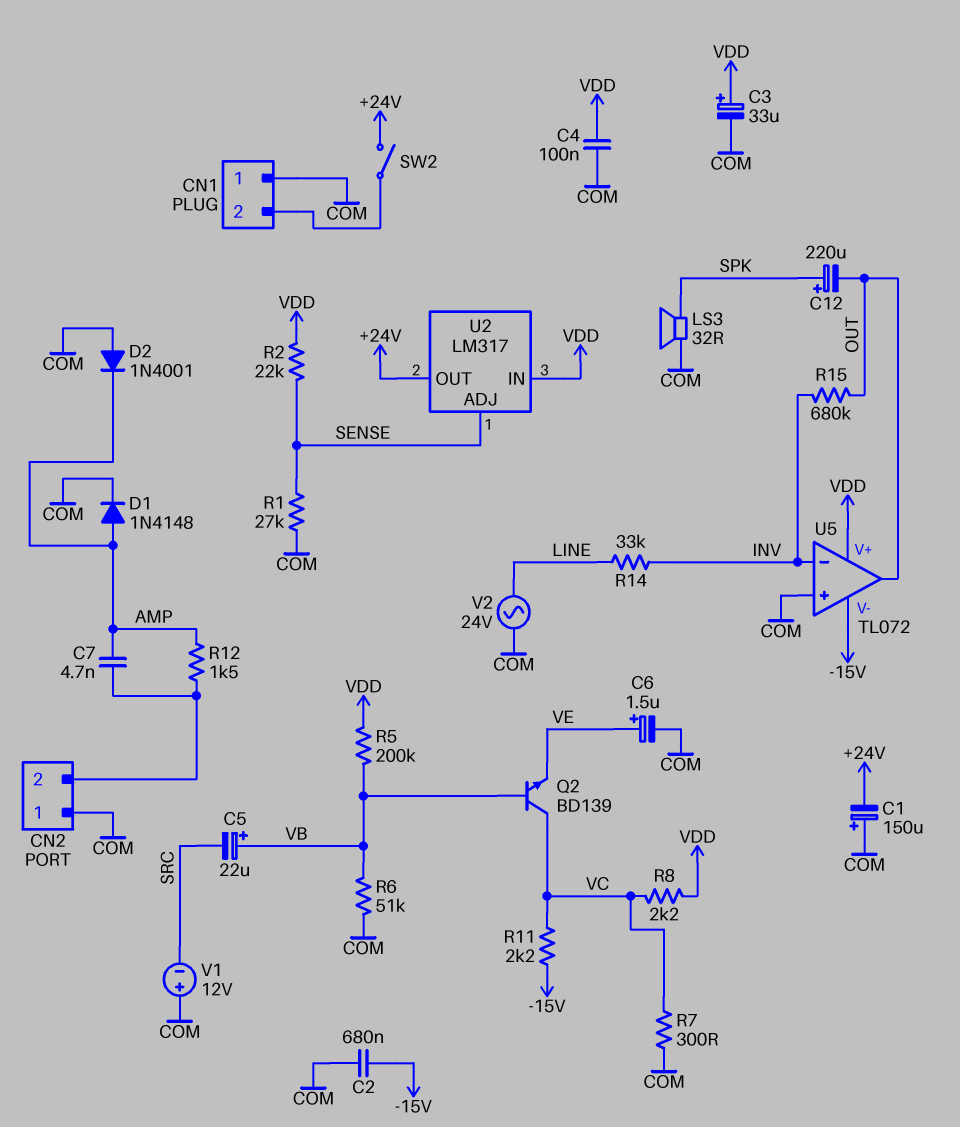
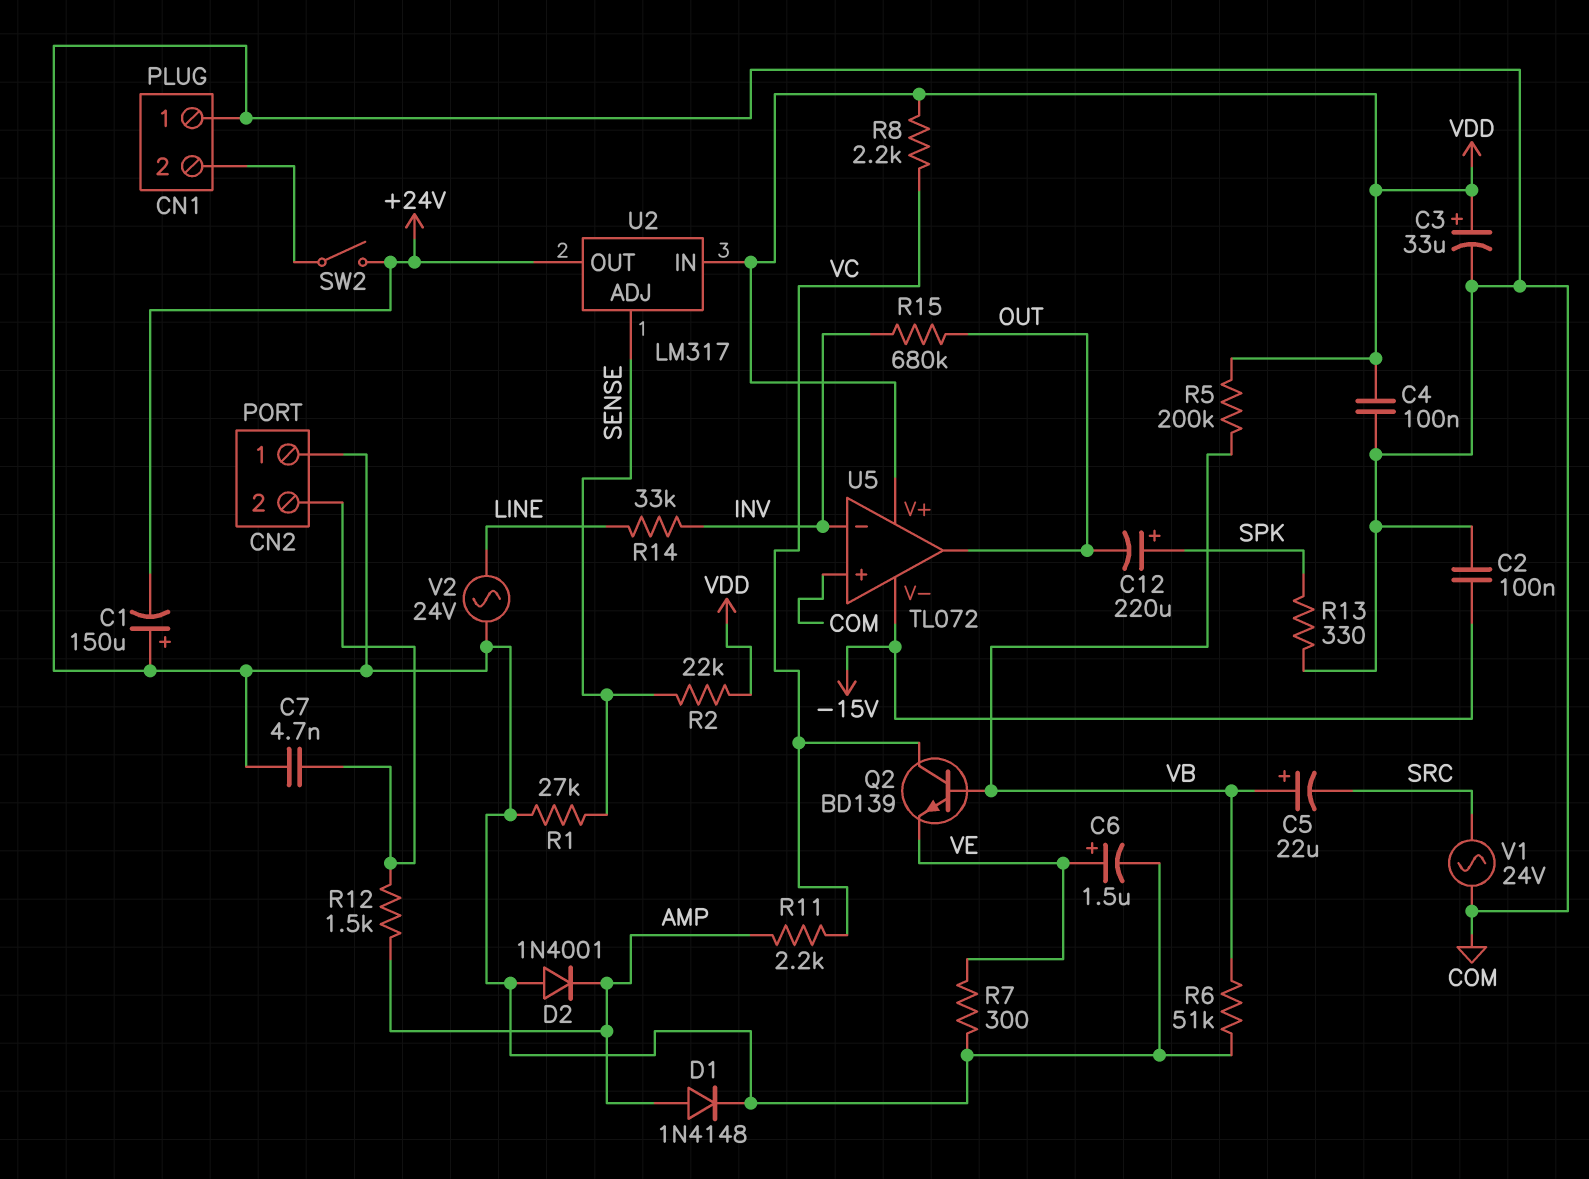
C2: 680nF (-15V, COM) -> 100nF (-15V, COM)
C7: 4.7nF (AMP, CN2/2) -> 4.7nF (CN2/2, COM)
LS3: speaker 32R (COM, SPK) -> none
R7: 300 (COM, VC) -> 300 (COM, VE)
R11: 2.2k (-15V, VC) -> 2.2k (AMP, VC)
R13: none -> 330 (COM, SPK)
V1: 12V (plus COM, minus SRC) -> AC 24V (COM, SRC)

